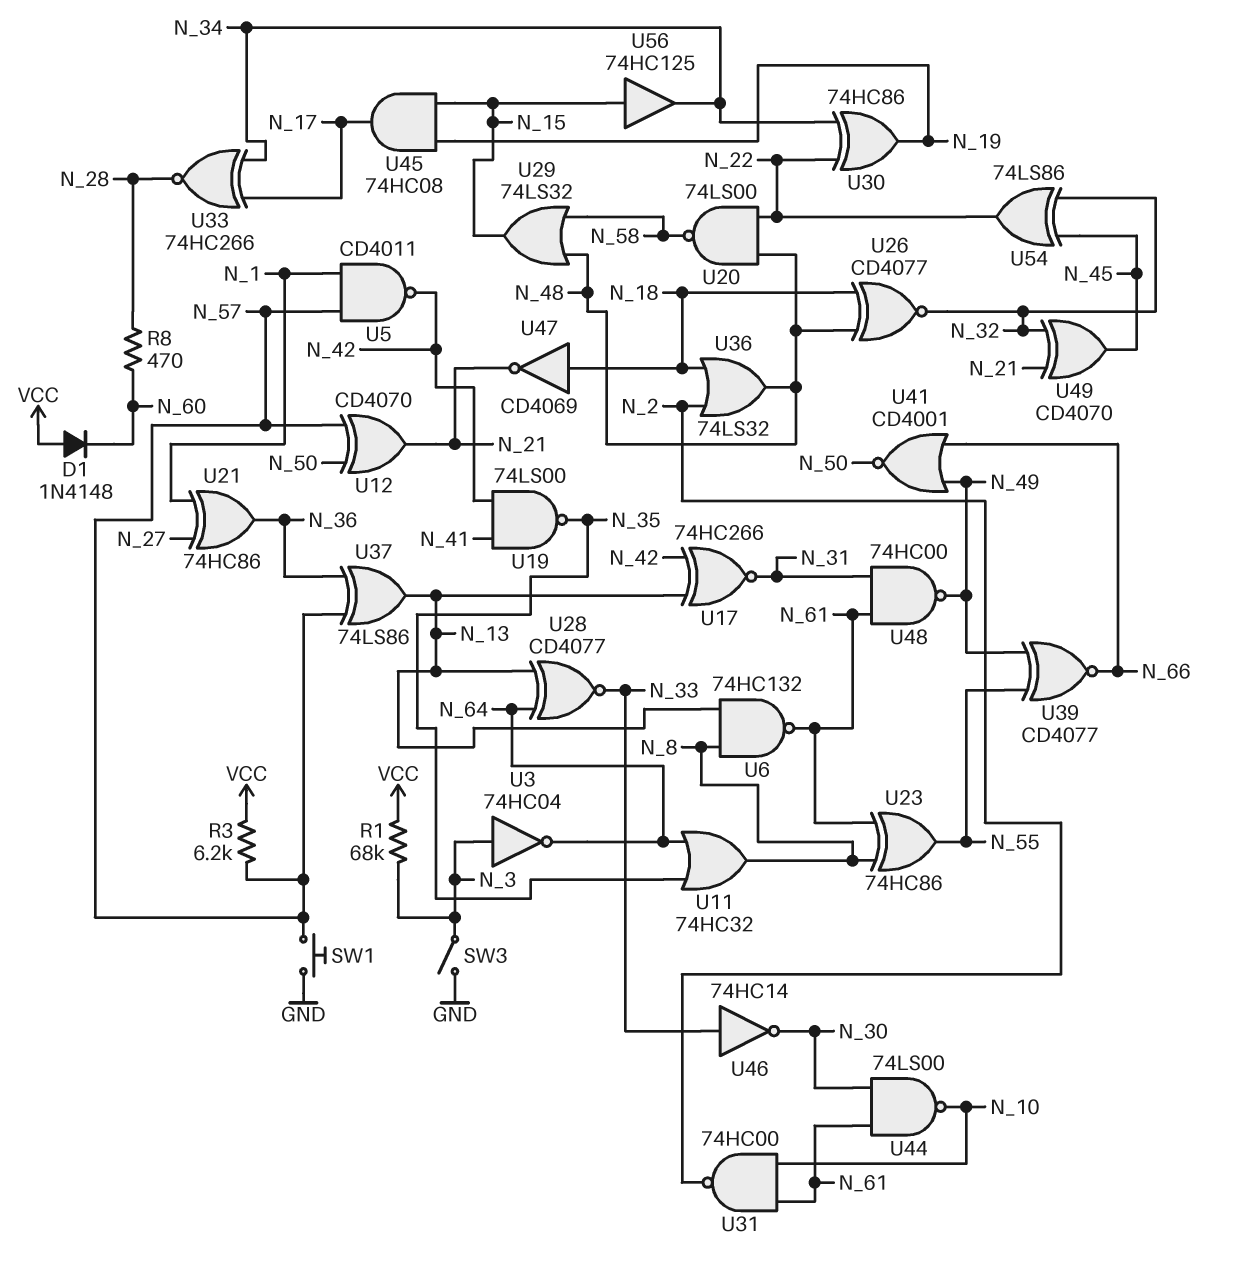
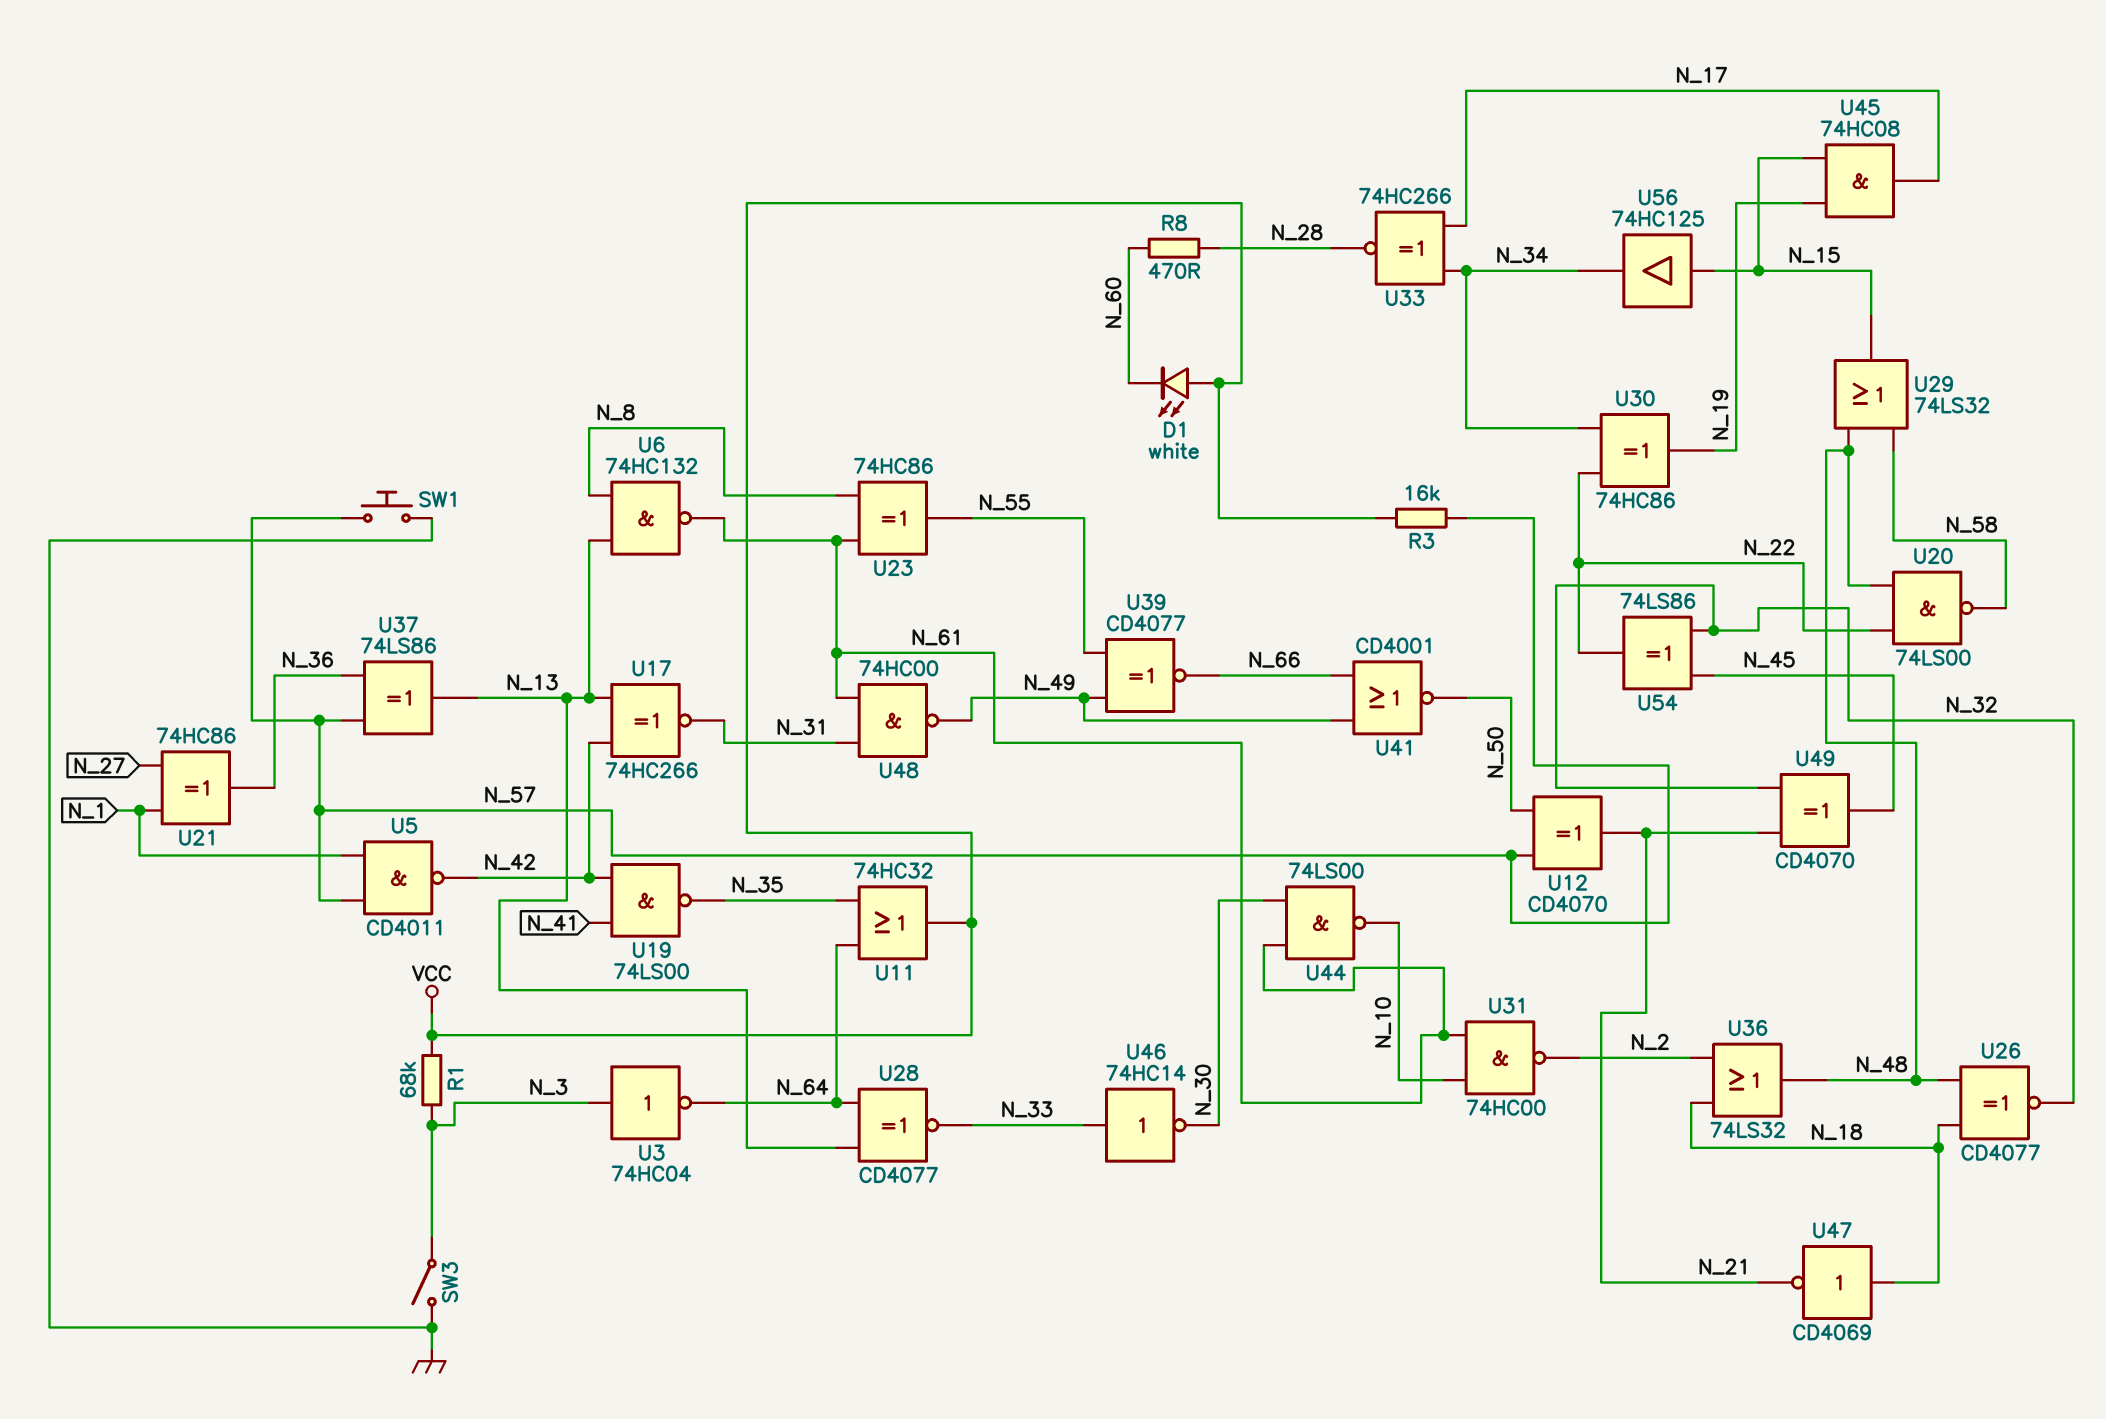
D1: diode 1N4148 (A VCC, K N_60) -> LED white (A VCC, K N_60)
R3: 6.2k (N_57, VCC) -> 16k (N_57, VCC)
U11: OR 74HC32 (in N_35, in N_64, out N_8) -> OR 74HC32 (in N_35, in N_64, out VCC)

